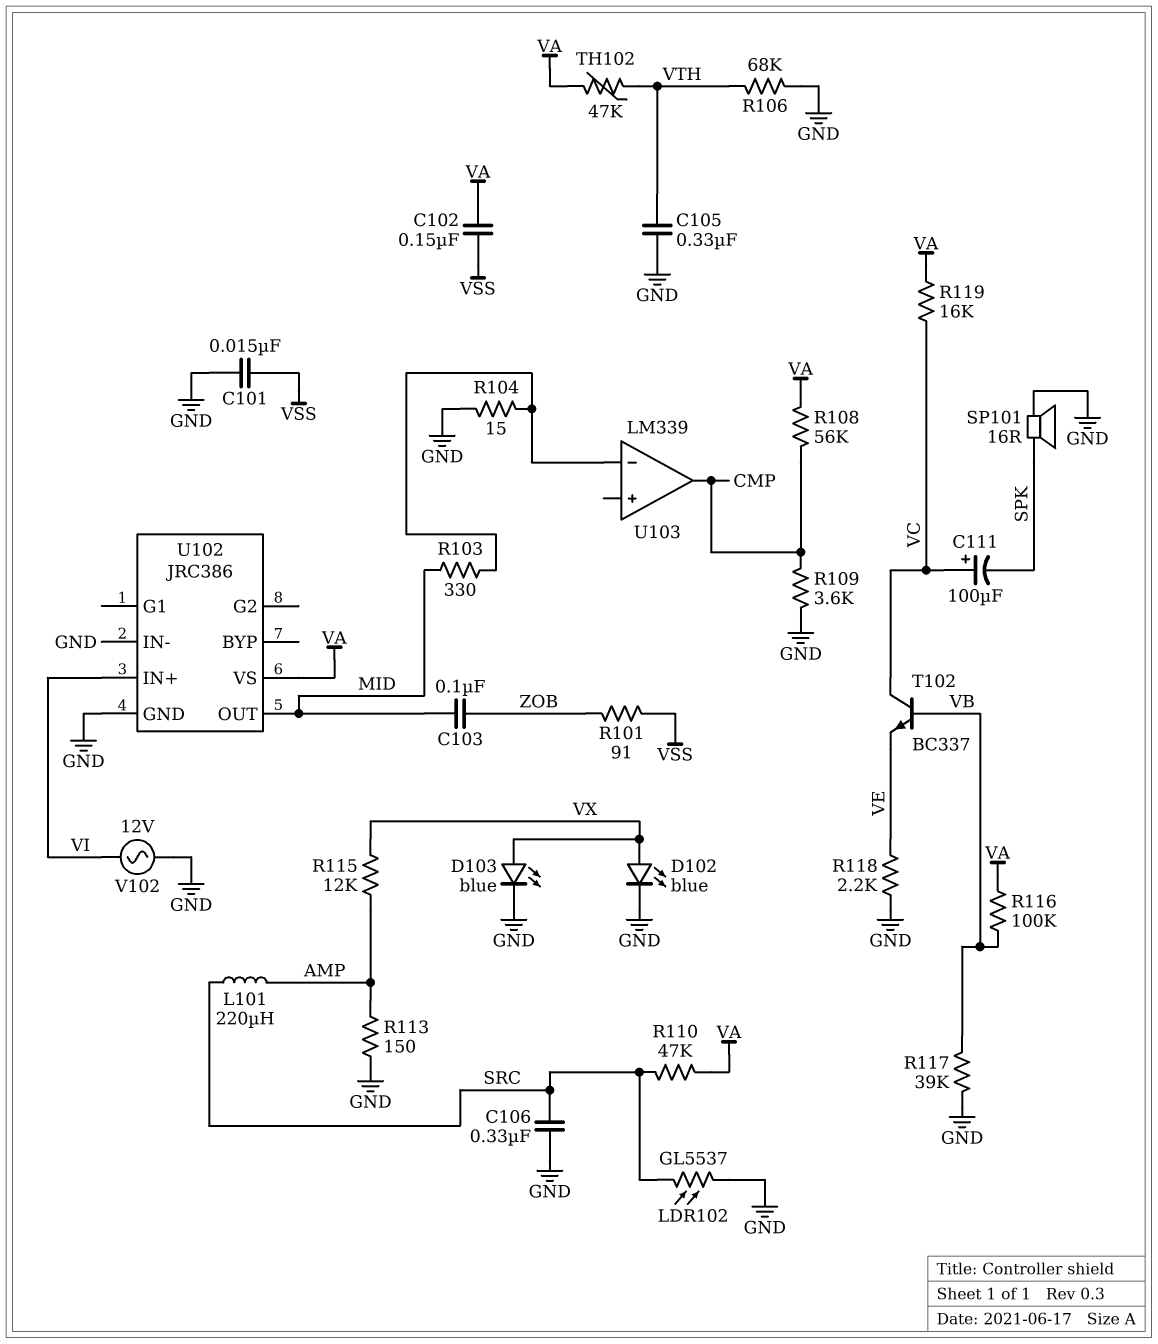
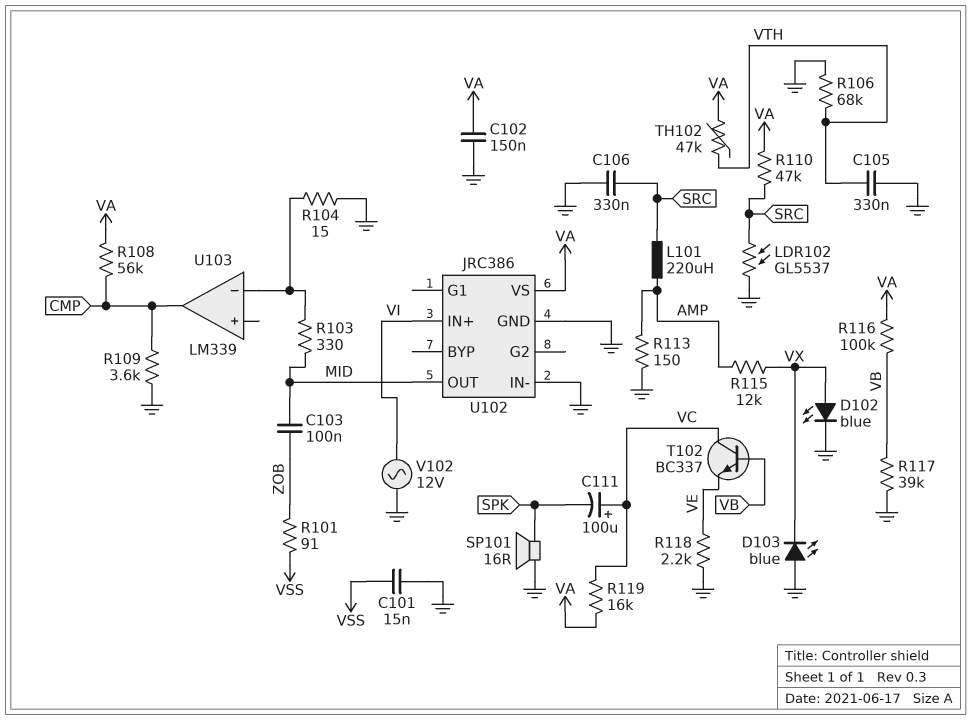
C102: 150nF (VA, VSS) -> 150nF (GND, VA)
D103: LED blue (A VX, K GND) -> LED blue (A GND, K VX)

